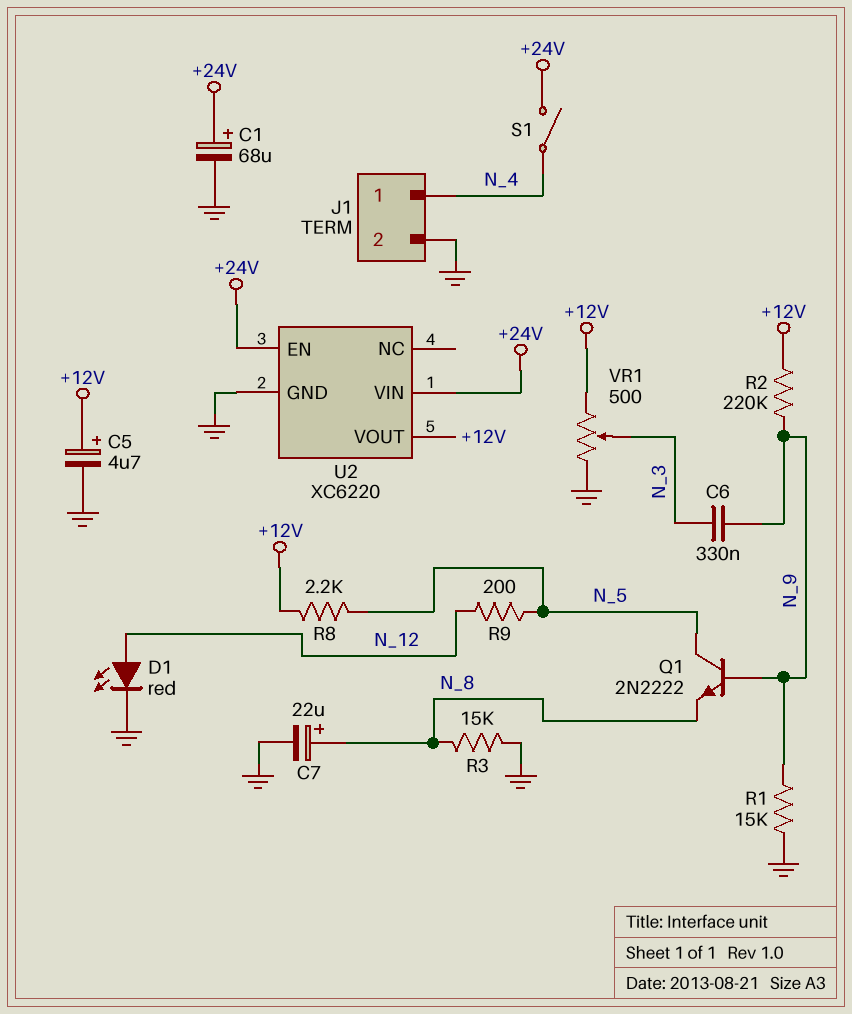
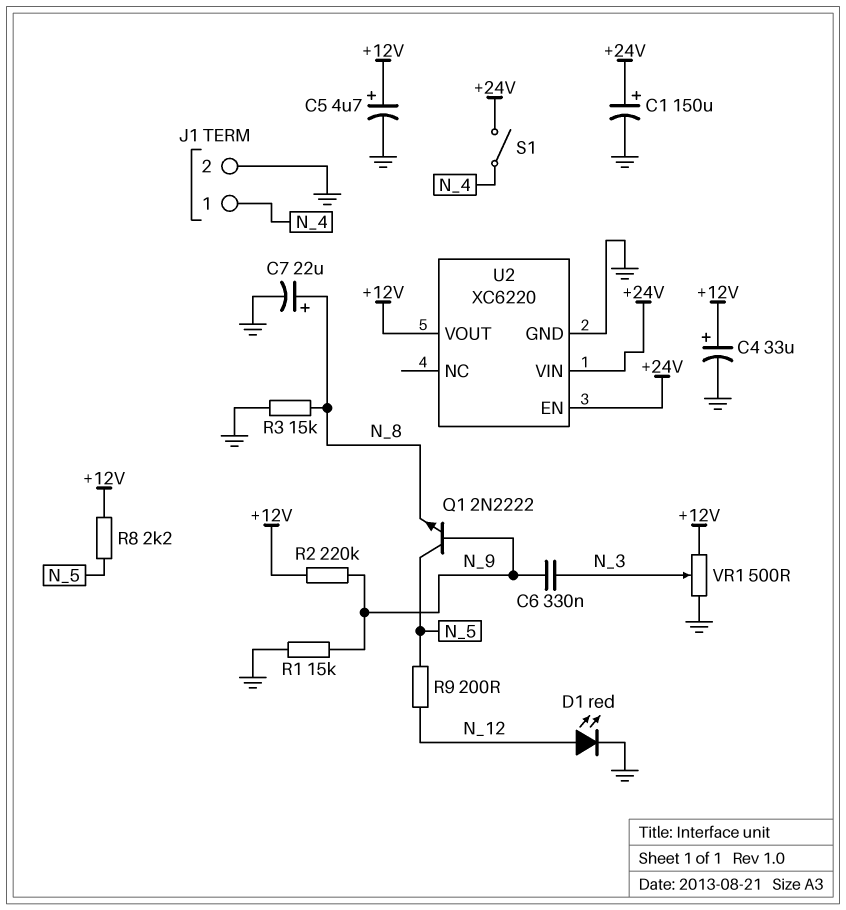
C1: 68uF (plus +24V, minus GND) -> 150uF (plus +24V, minus GND)
C4: none -> 33uF (plus +12V, minus GND)

